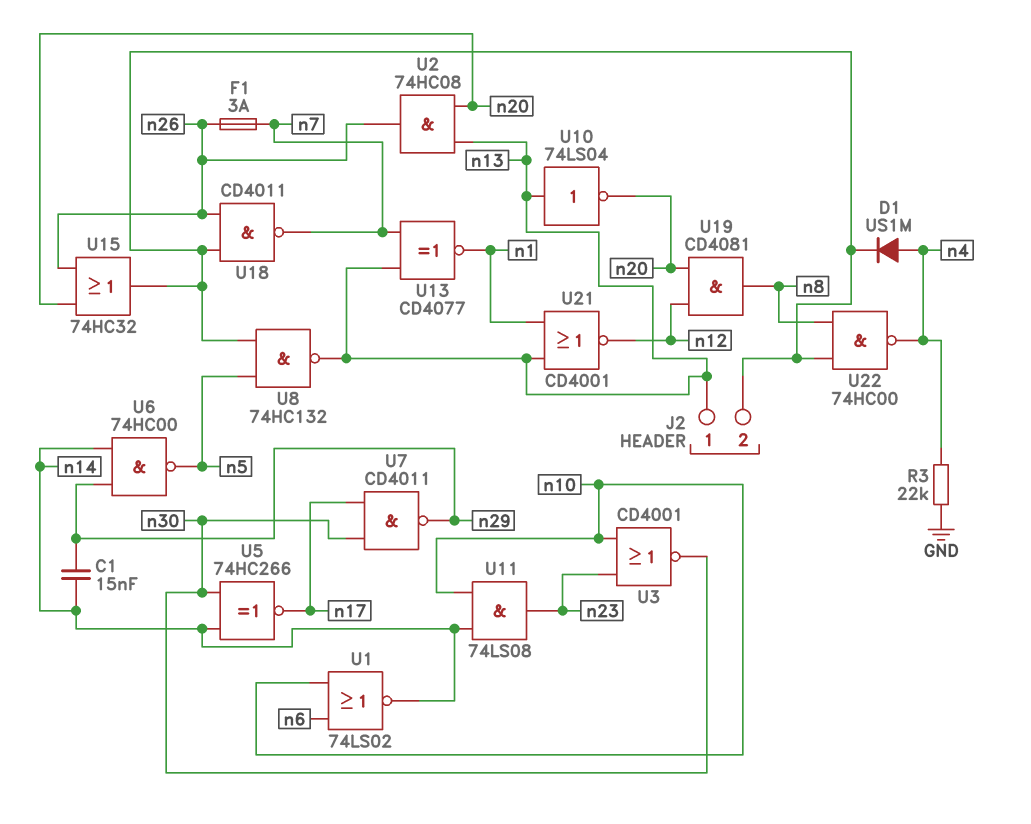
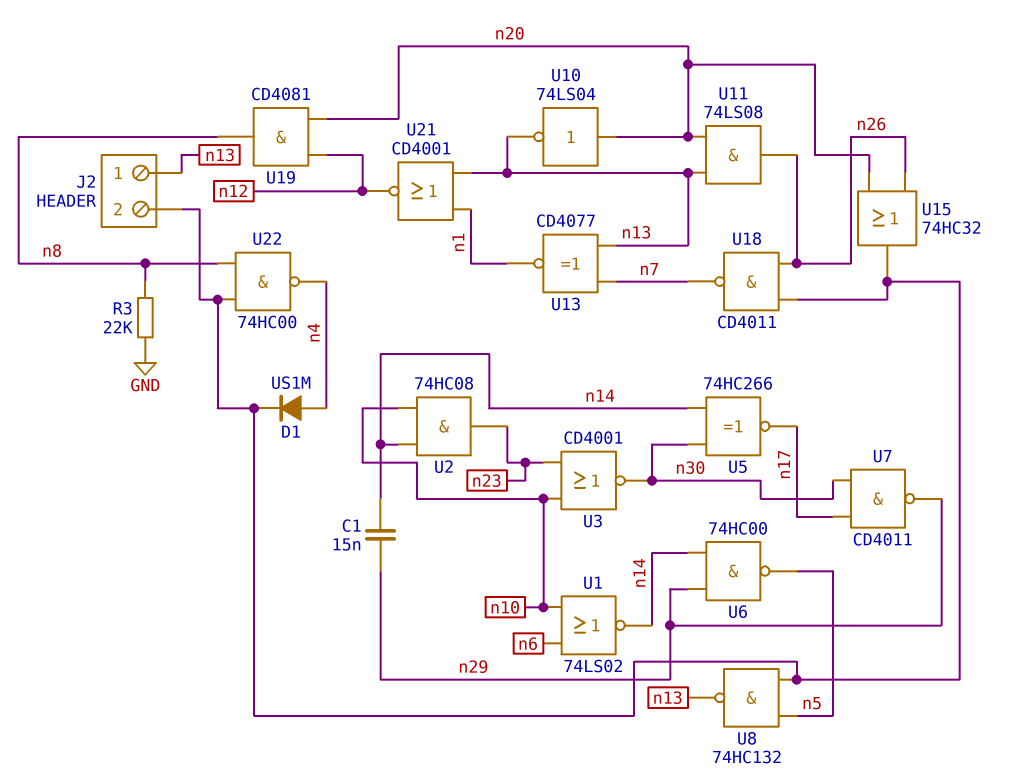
F1: 3A (n7, n26) -> none
R3: 22k (GND, n4) -> 22k (GND, n8)
U2: AND 74HC08 (in n13, in n20, out n26) -> AND 74HC08 (in n10, in n14, out n23)
U10: NOT 74LS04 (in n13, out n20) -> NOT 74LS04 (in n20, out n13)
U11: AND 74LS08 (in n10, in n14, out n23) -> AND 74LS08 (in n13, in n20, out n26)

